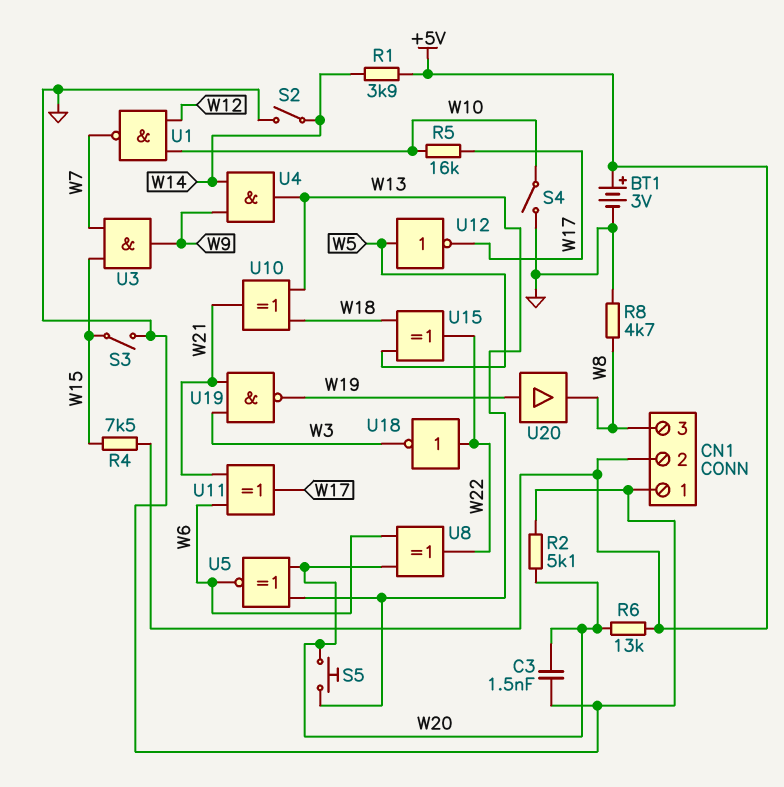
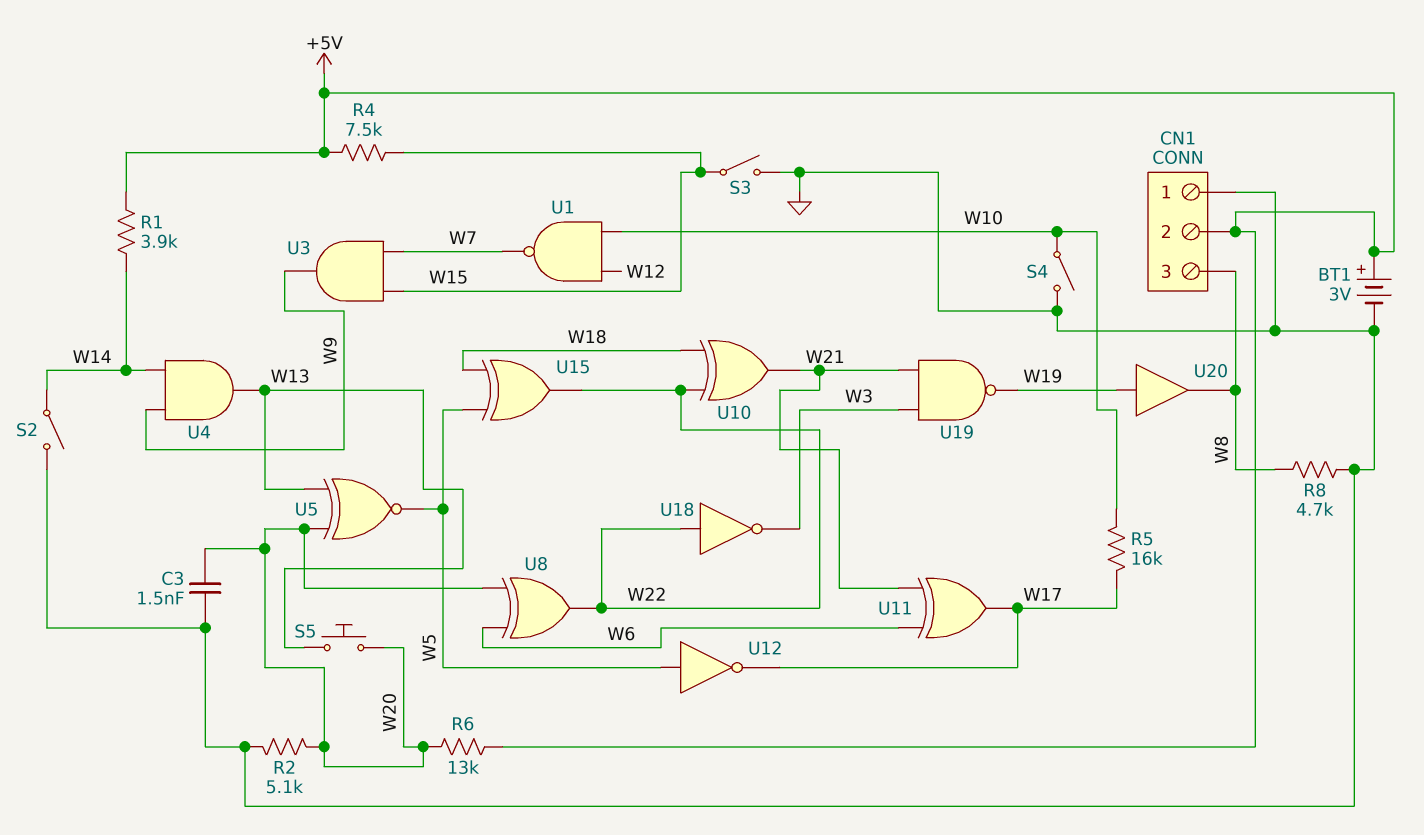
U5: XNOR (in W13, in W20, out W6) -> XNOR (in W13, in W20, out W5)
U10: XOR (in W13, in W18, out W21) -> XOR (in W18, in W22, out W21)

